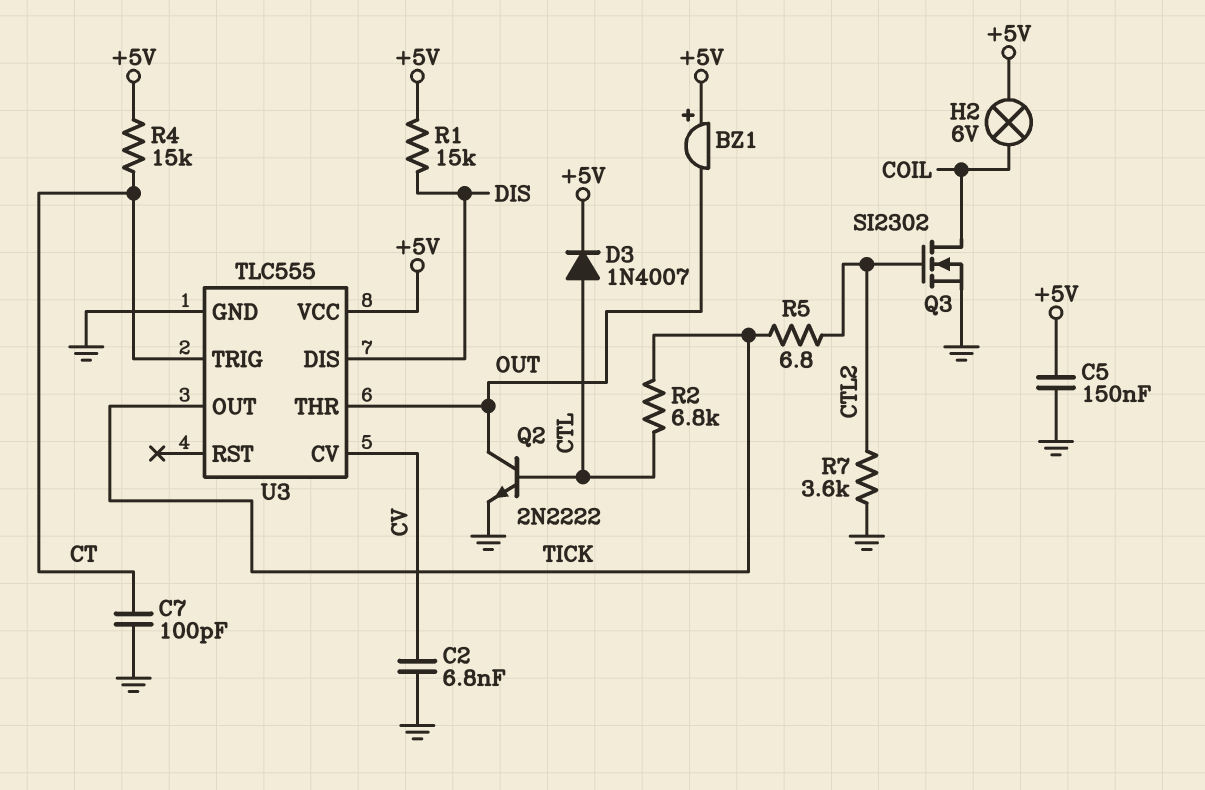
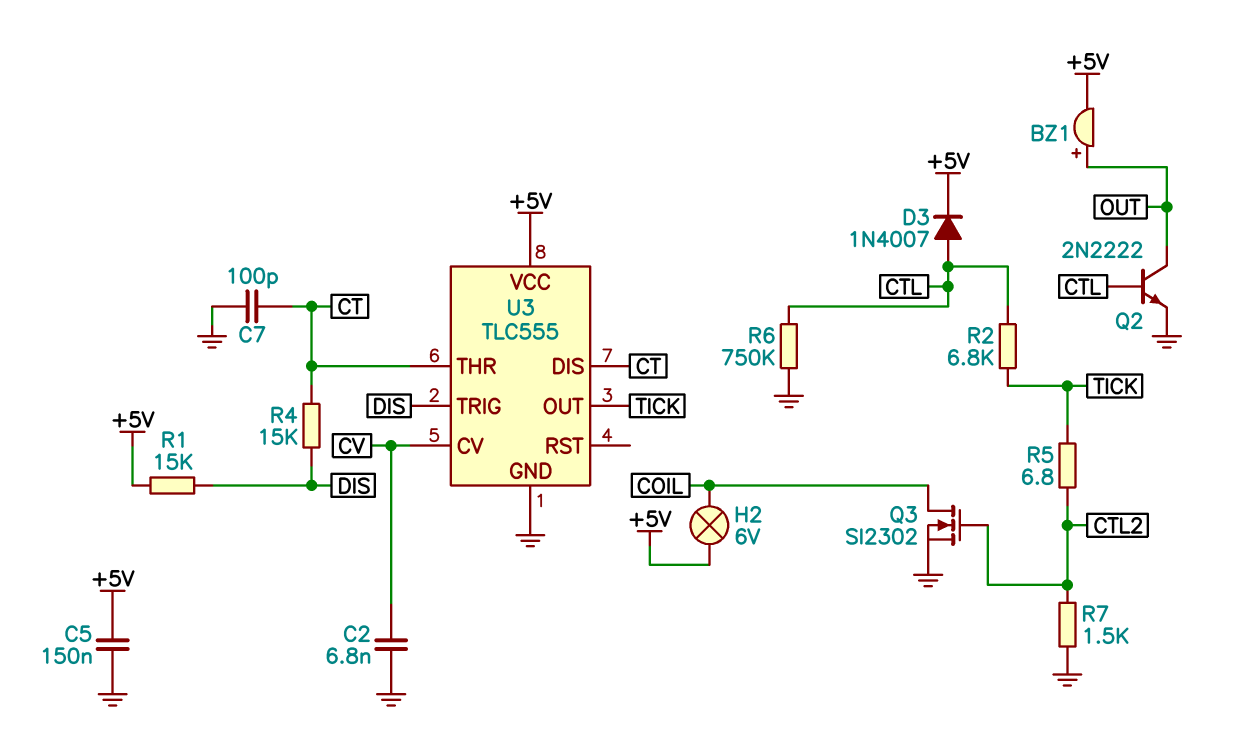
BZ1: buzzer (plus +5V, minus OUT) -> buzzer (plus OUT, minus +5V)
R4: 15k (+5V, CT) -> 15k (CT, DIS)
R6: none -> 750k (CTL, GND)
R7: 3.6k (CTL2, GND) -> 1.5k (CTL2, GND)
U3 pin DIS: DIS -> CT
U3 pin THR: OUT -> CT
U3 pin TRIG: CT -> DIS

